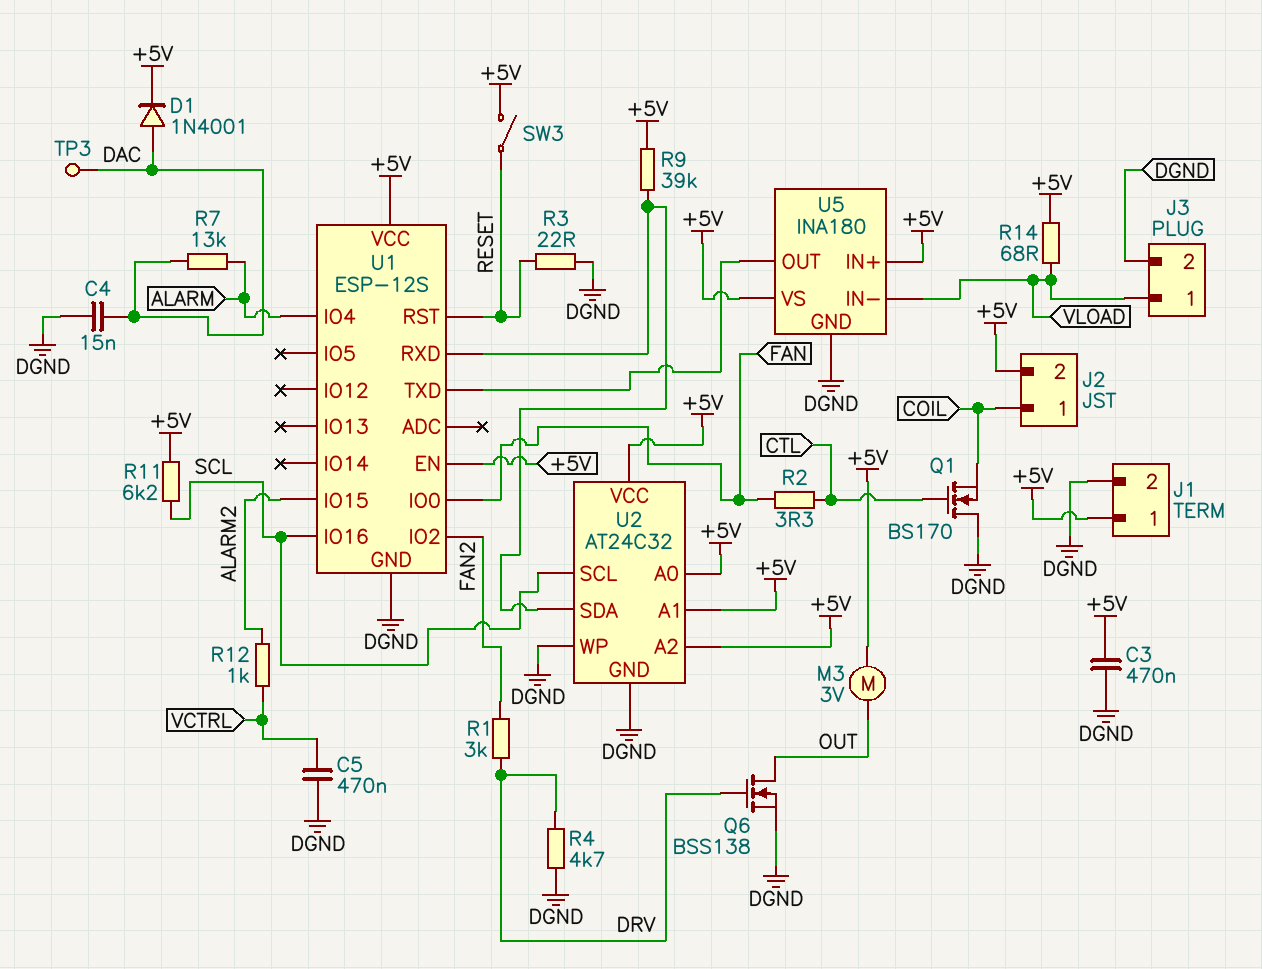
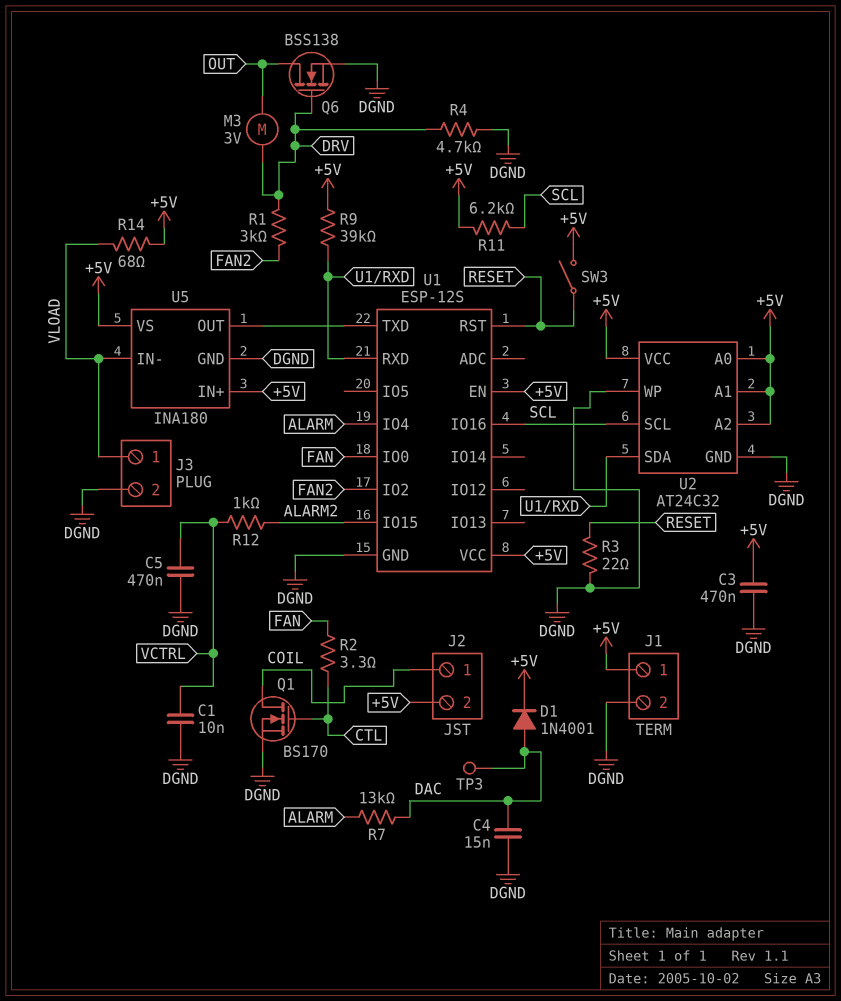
C1: none -> 10nF (DGND, VCTRL)
M3: motor 3V (+5V, OUT) -> motor 3V (DRV, OUT)
Q1: NMOS BS170 (G CTL, D DGND, S COIL) -> NMOS BS170 (G CTL, D COIL, S DGND)

